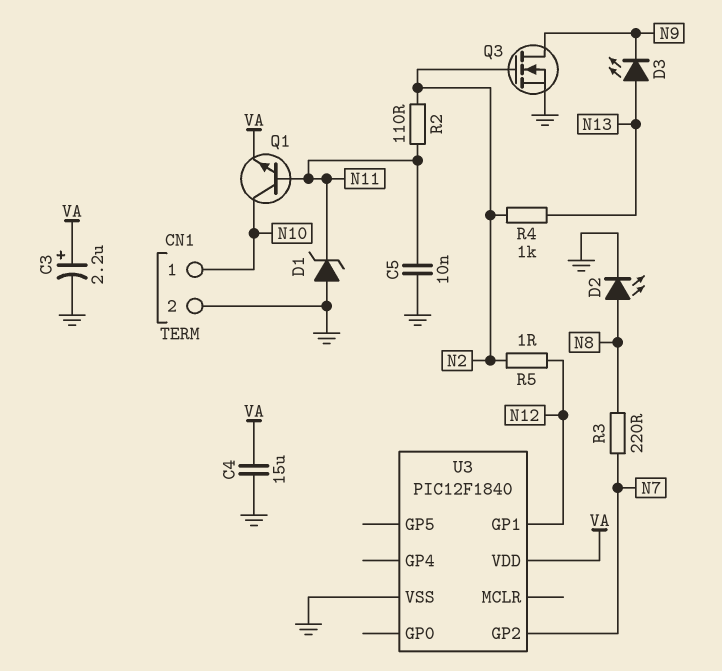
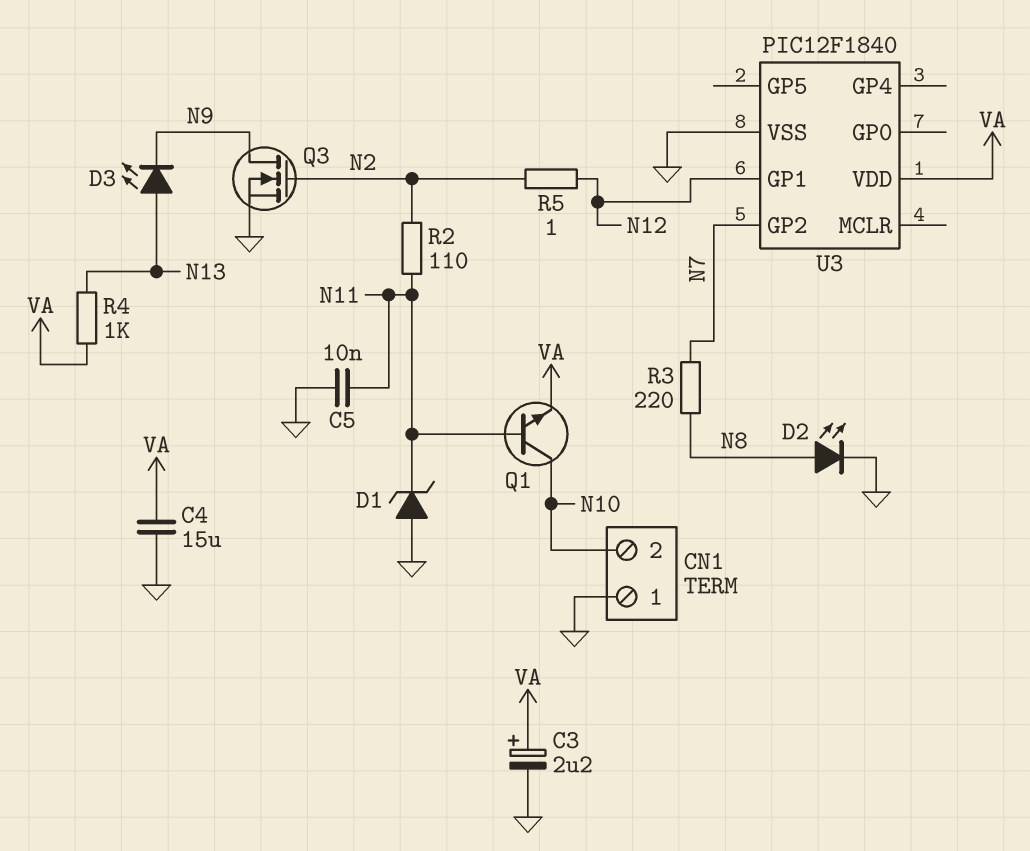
CN1 pin 1: N10 -> GND
CN1 pin 2: GND -> N10
R4: 1k (N2, N13) -> 1k (N13, VA)

